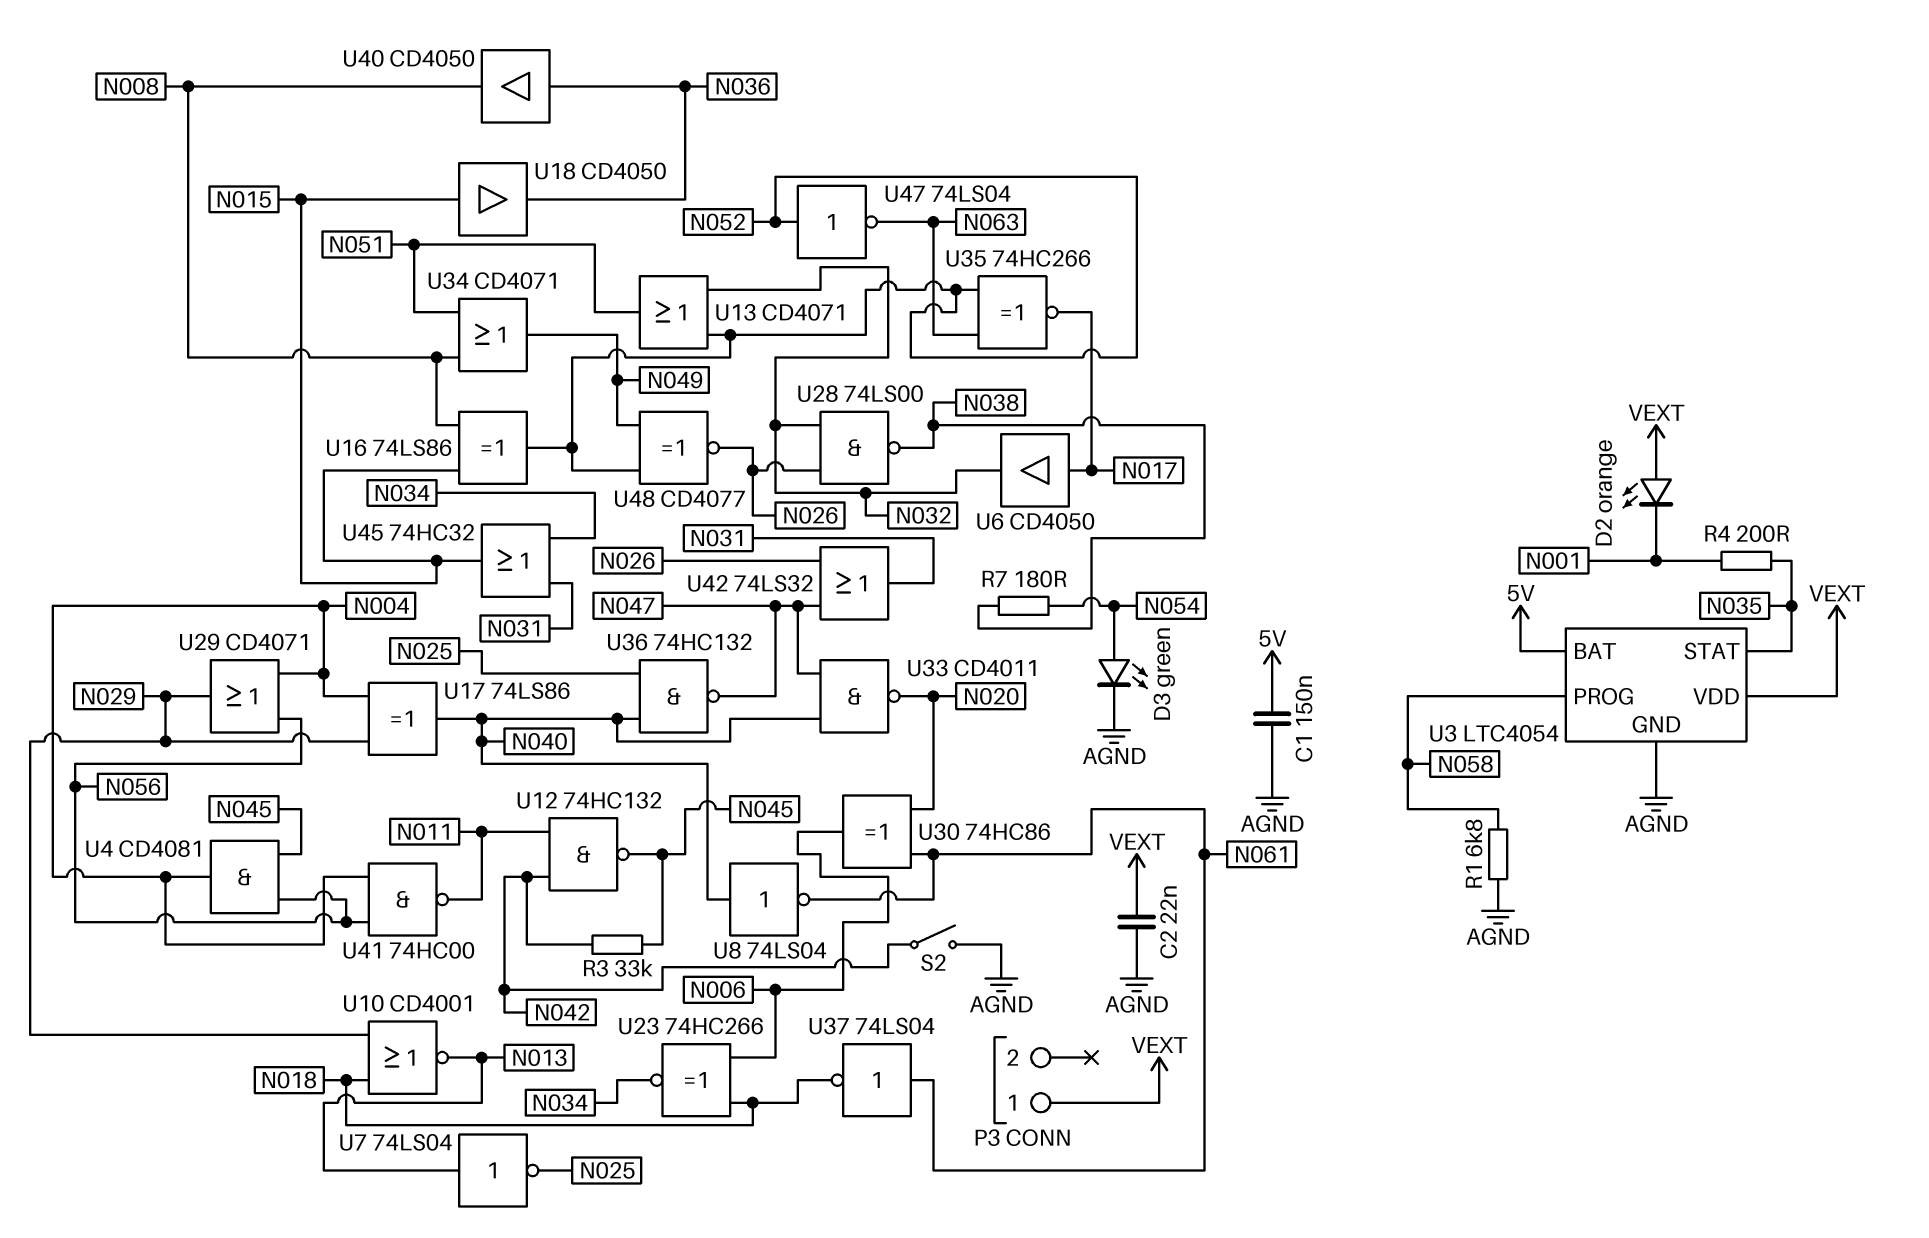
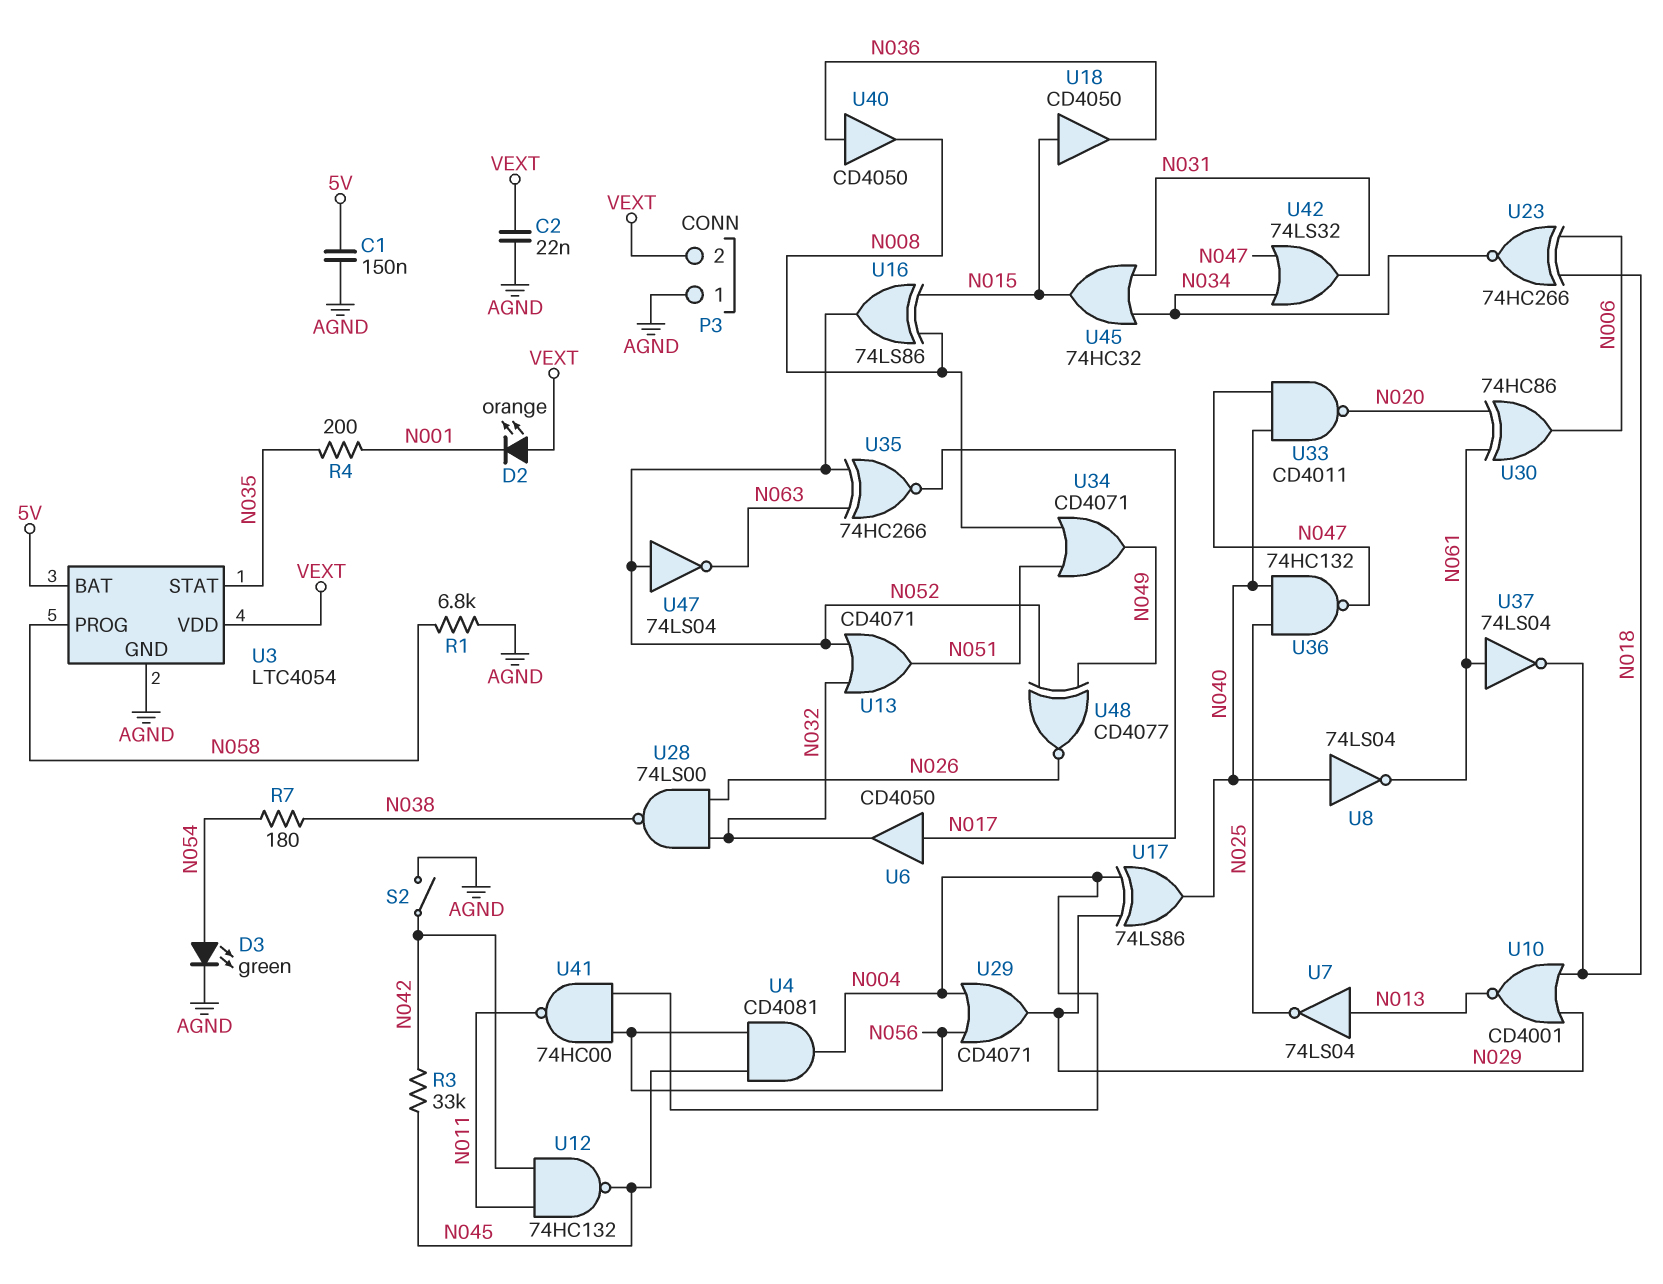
P3 pin 1: VEXT -> AGND
P3 pin 2: none -> VEXT
U42: OR 74LS32 (in N026, in N047, out N031) -> OR 74LS32 (in N034, in N047, out N031)

